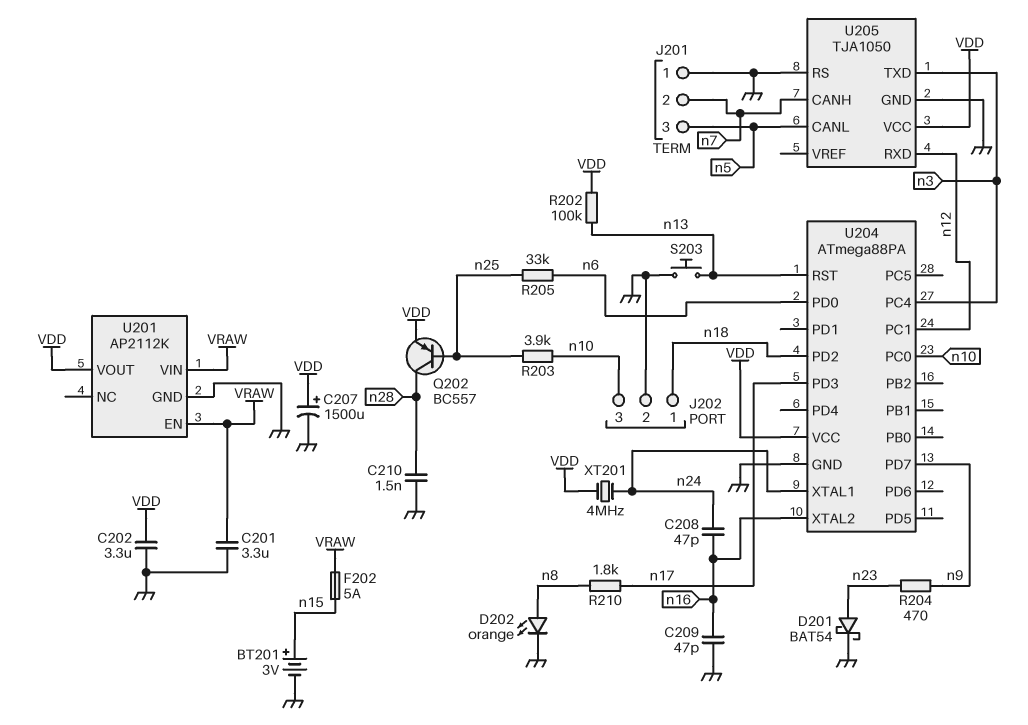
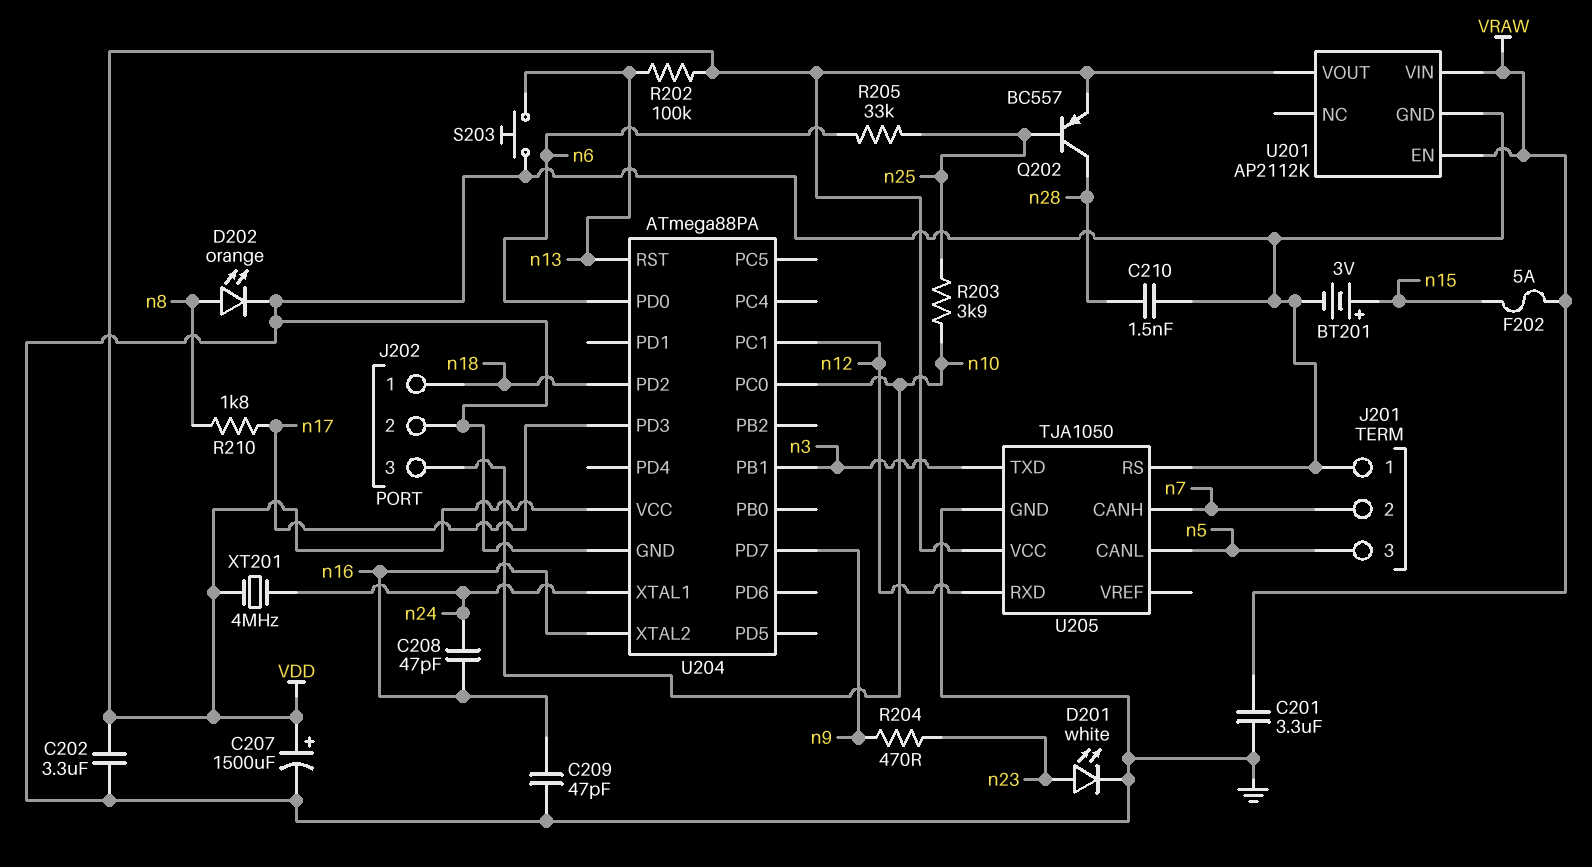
D201: schottky BAT54 (A n23, K GND) -> LED white (A n23, K GND)
U204 pin PB1: none -> n3
U204 pin PC4: n3 -> none

